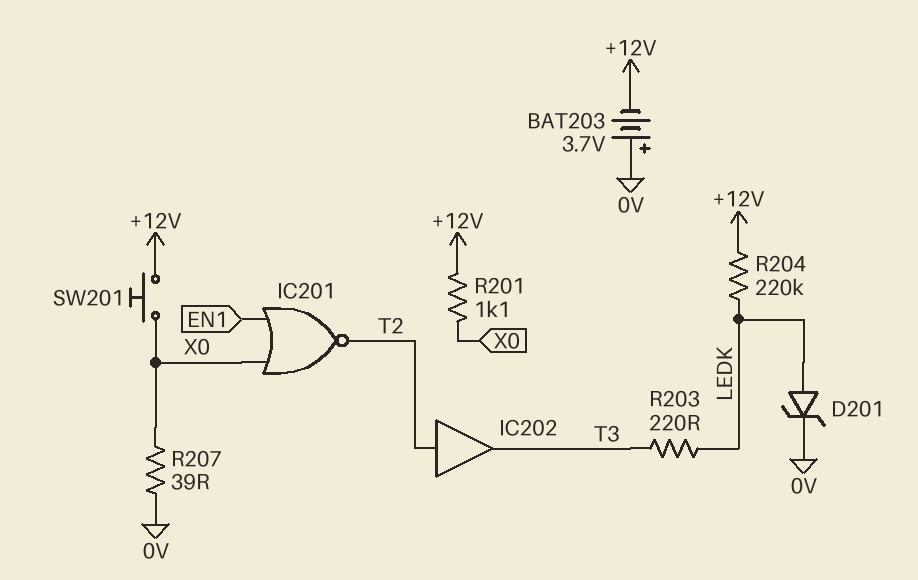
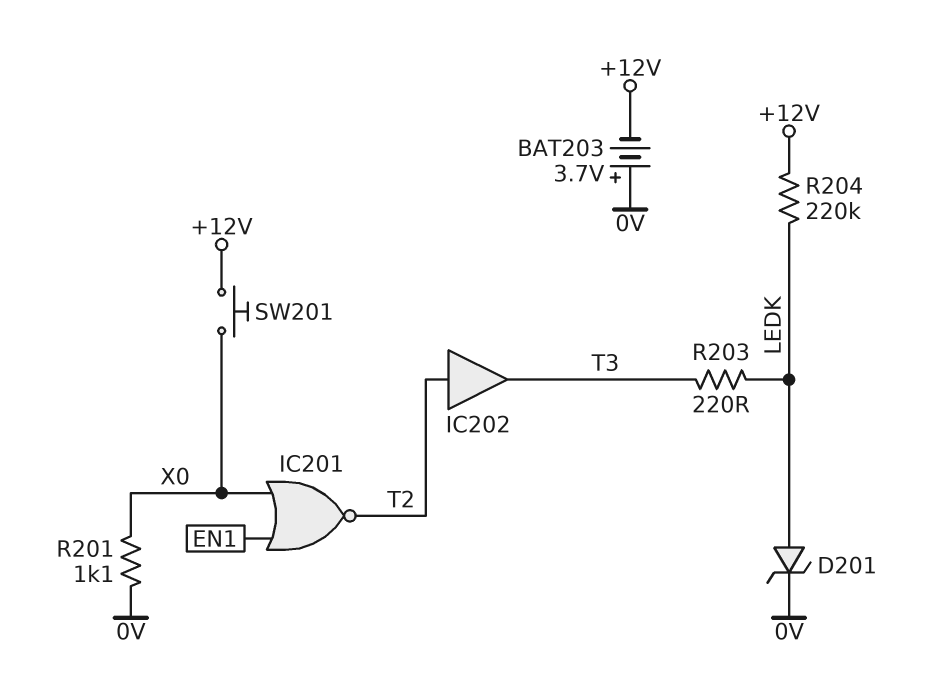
R201: 1.1k (+12V, X0) -> 1.1k (0V, X0)
R207: 39 (0V, X0) -> none

